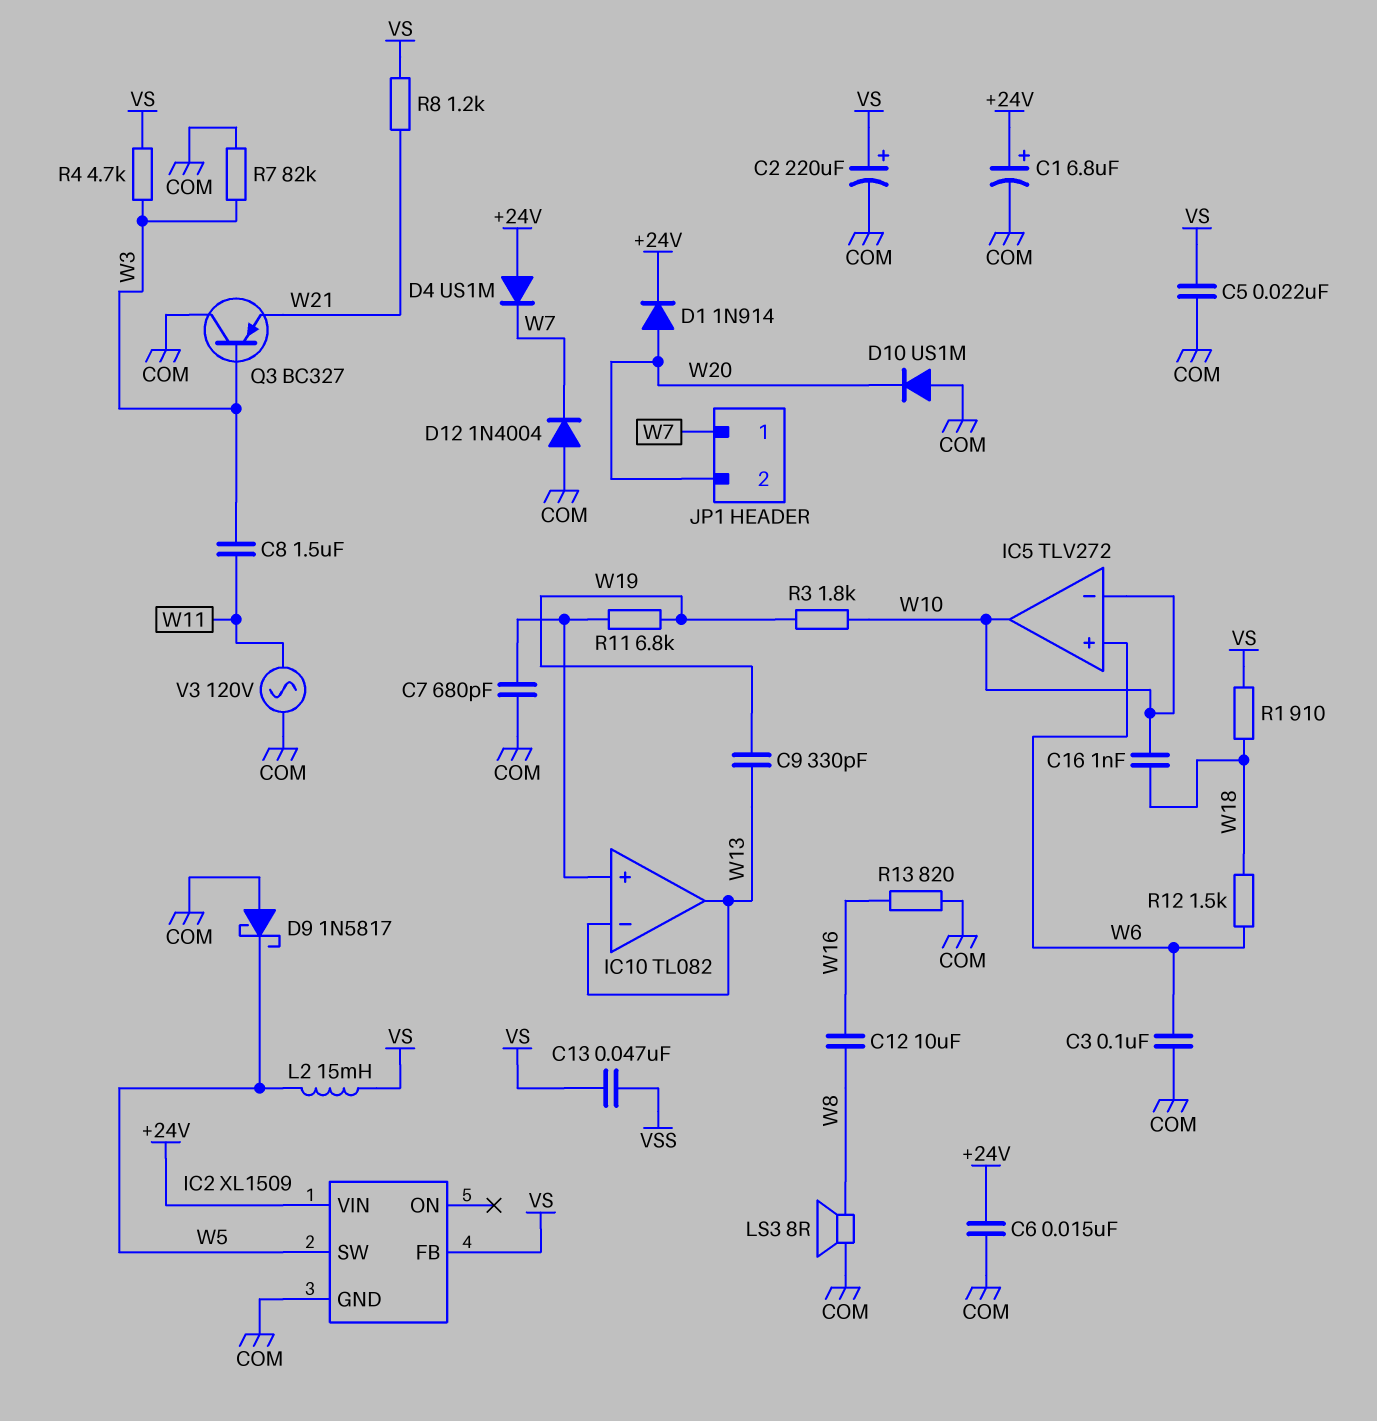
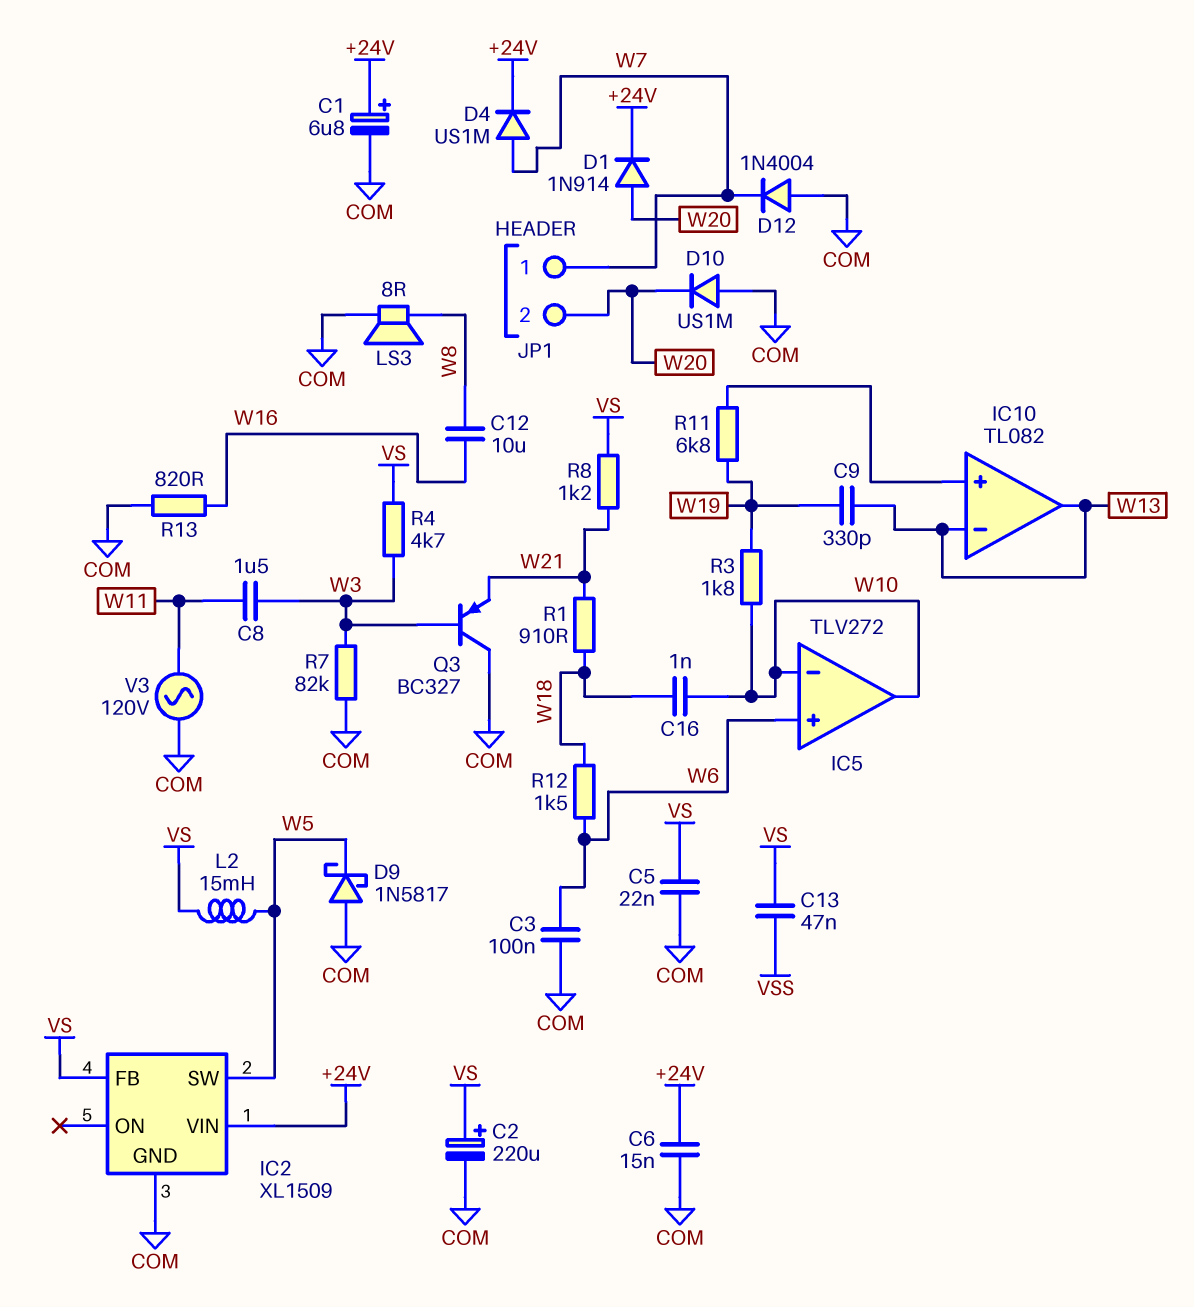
C7: 680pF (COM, IC10/in+) -> none
D4: diode US1M (A +24V, K W7) -> diode US1M (A W7, K +24V)
R1: 910 (VS, W18) -> 910 (W18, W21)

